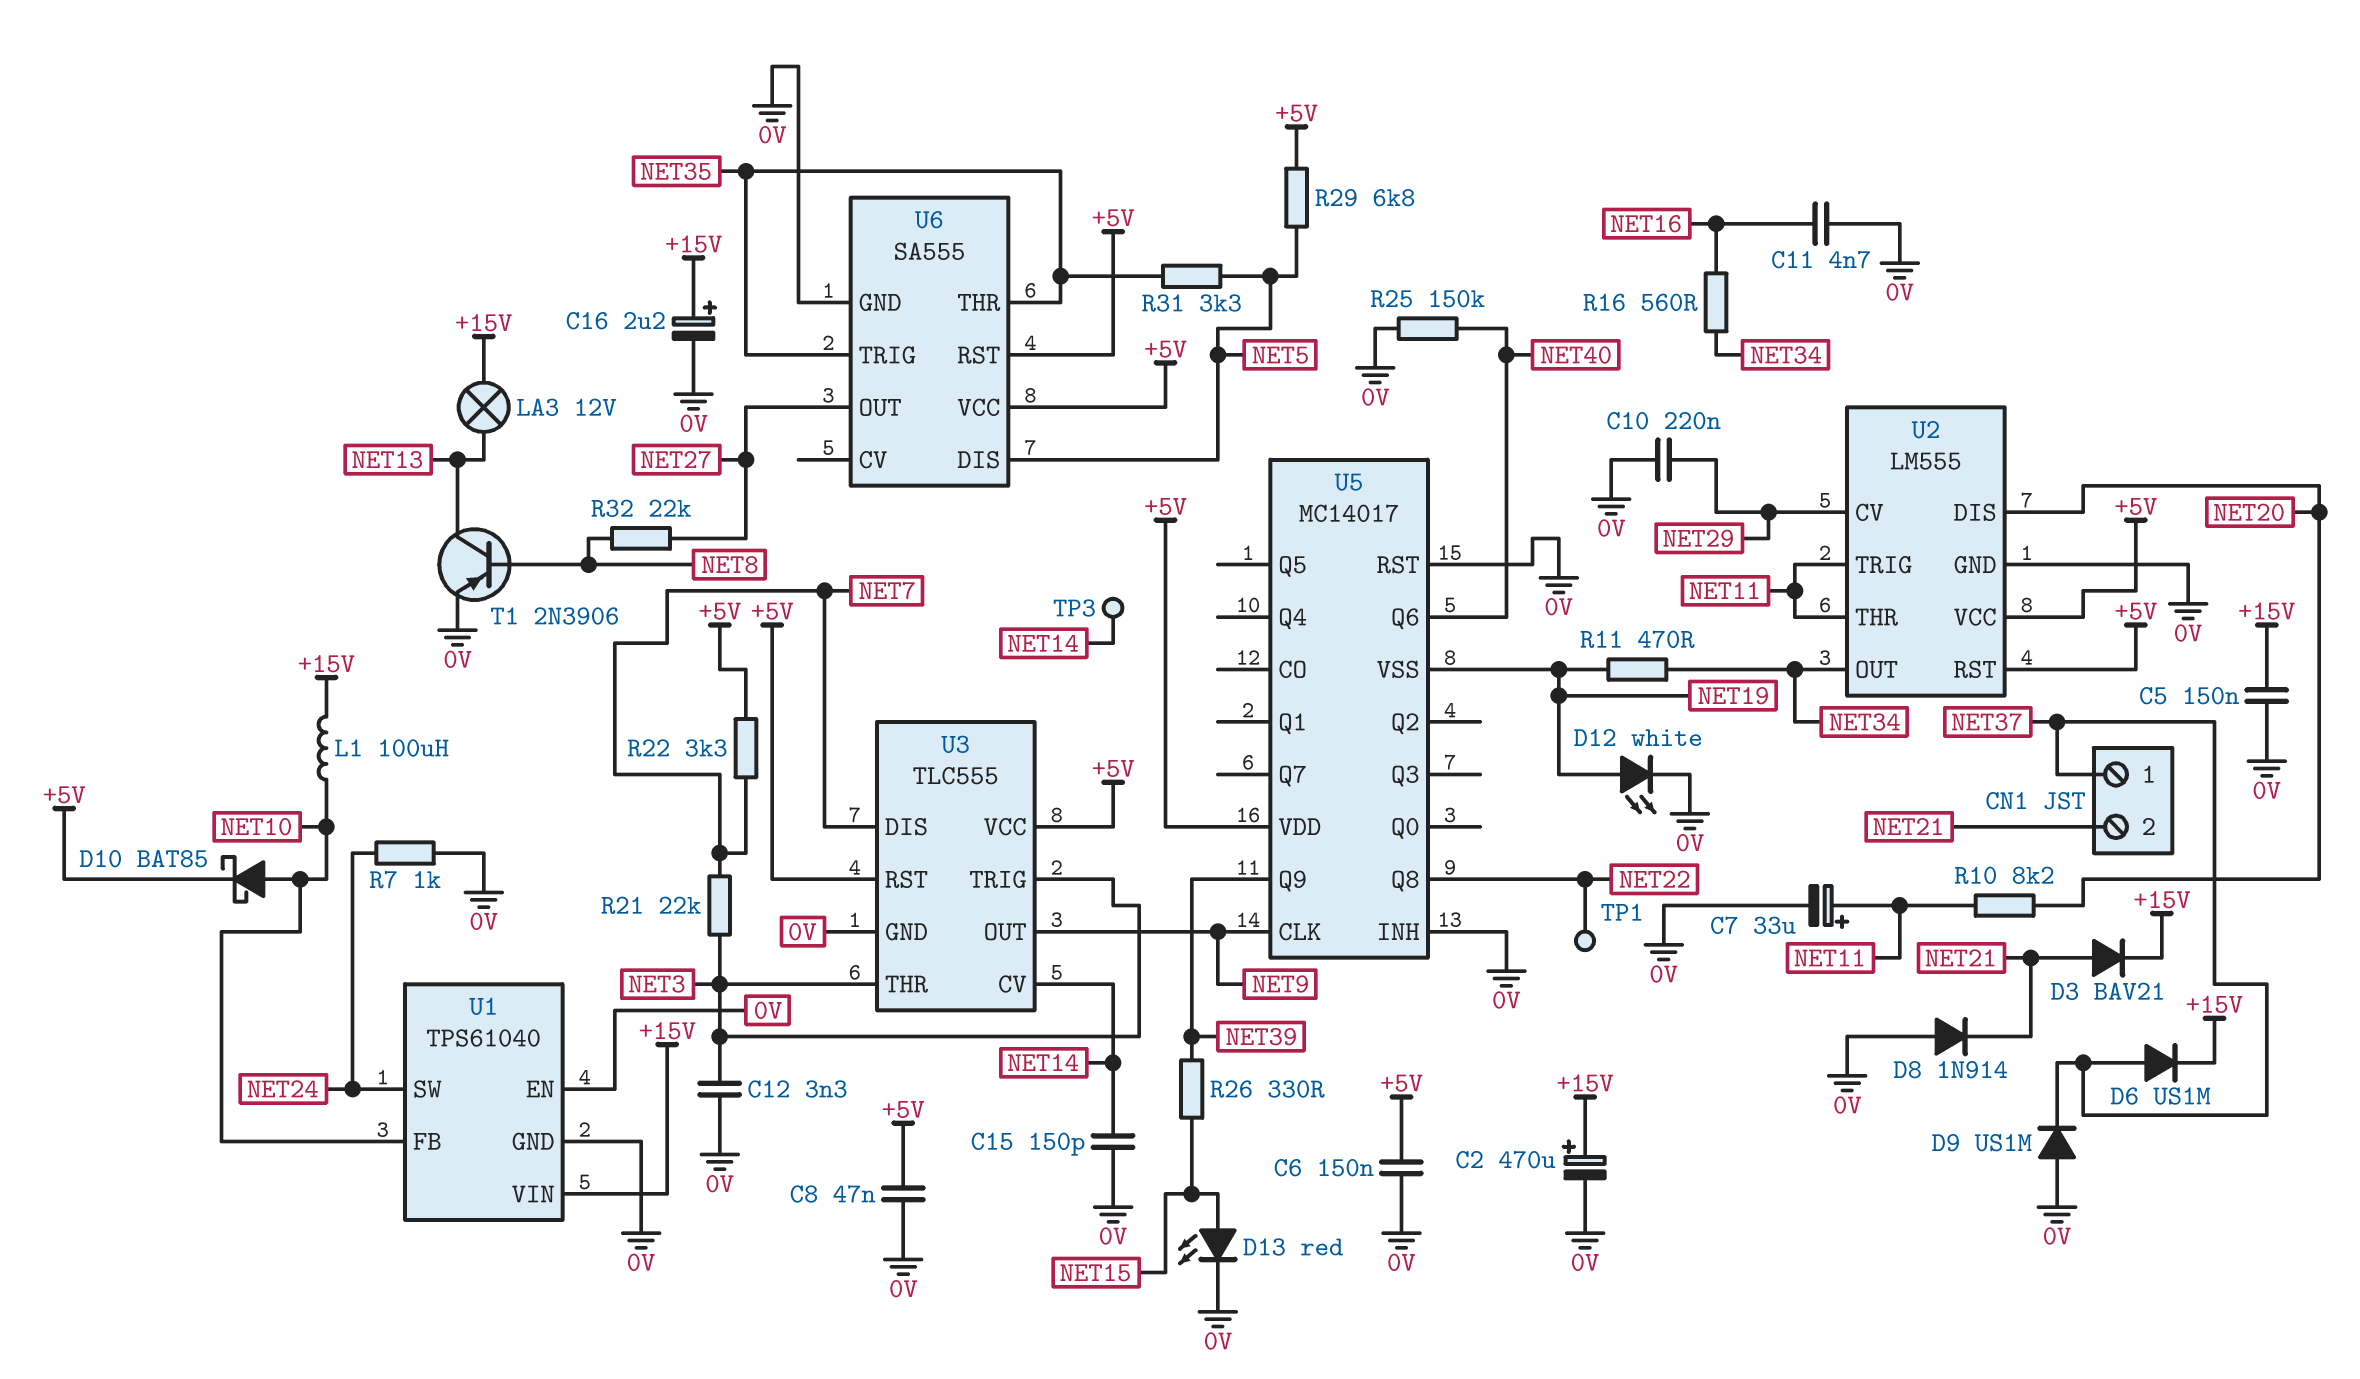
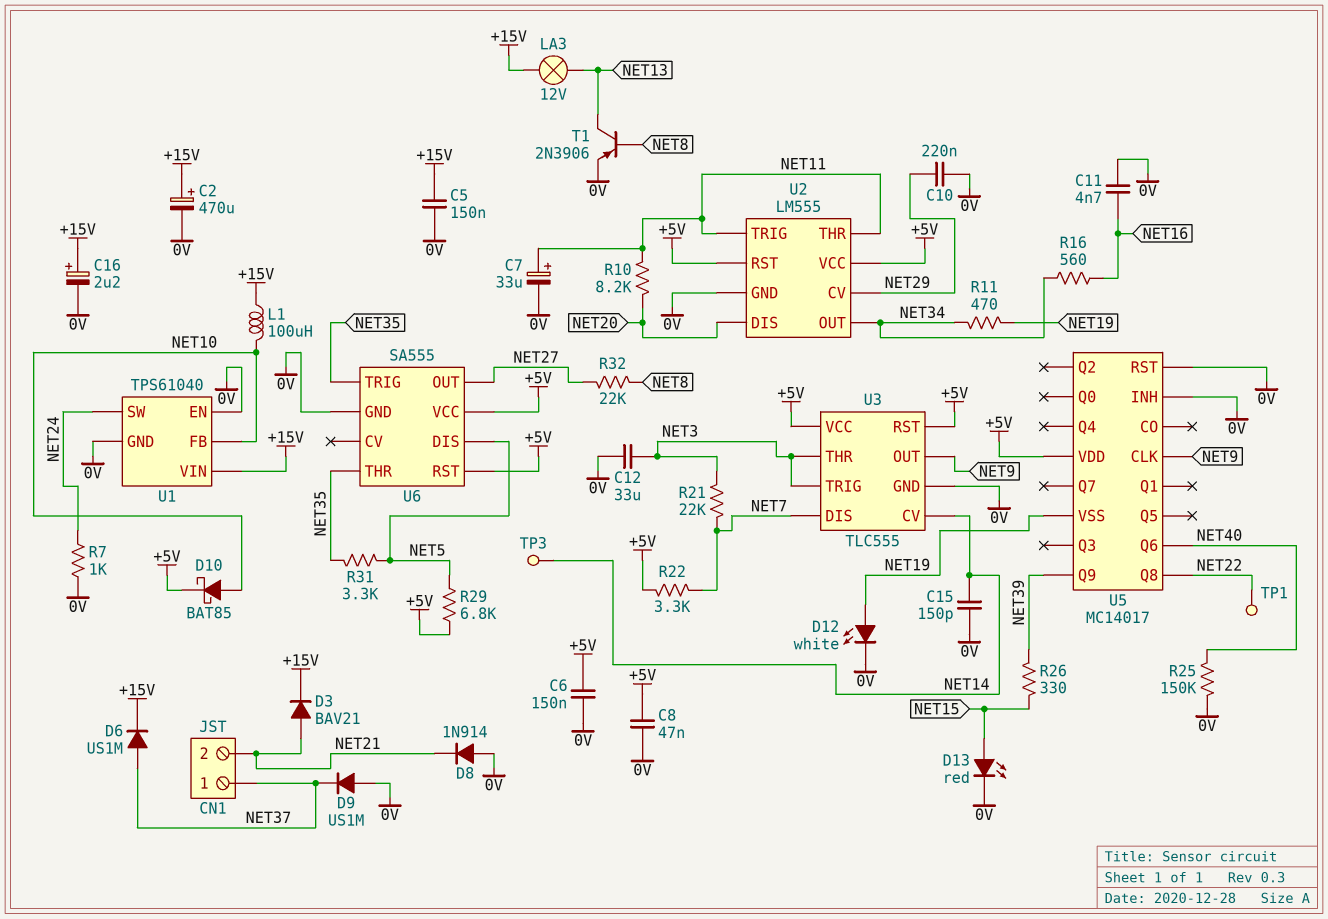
C12: 3.3nF (0V, NET3) -> 33uF (0V, NET3)

